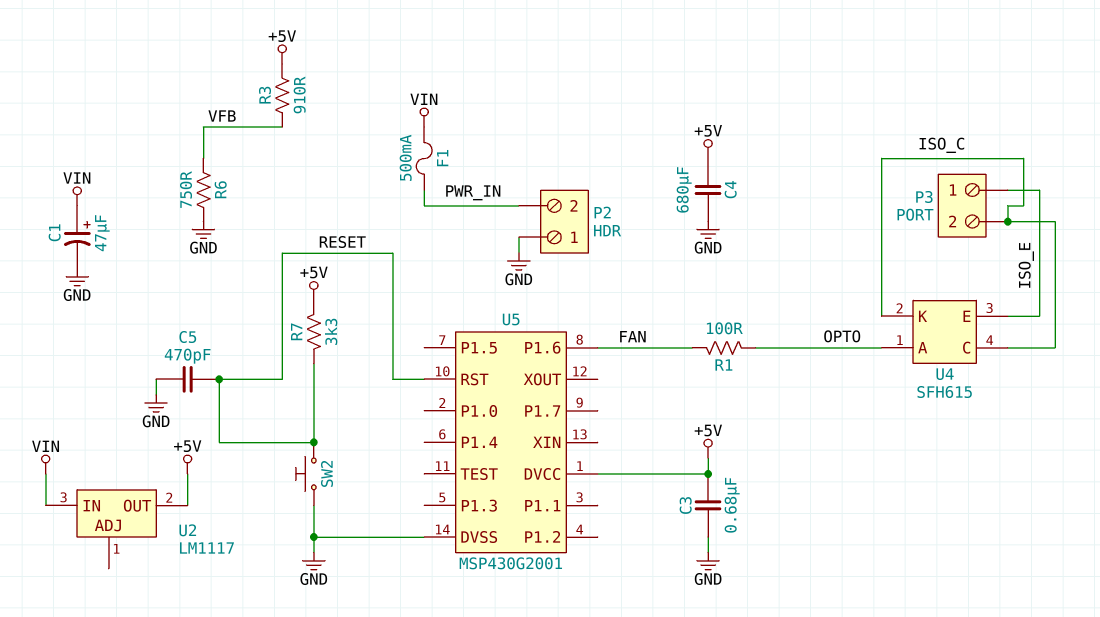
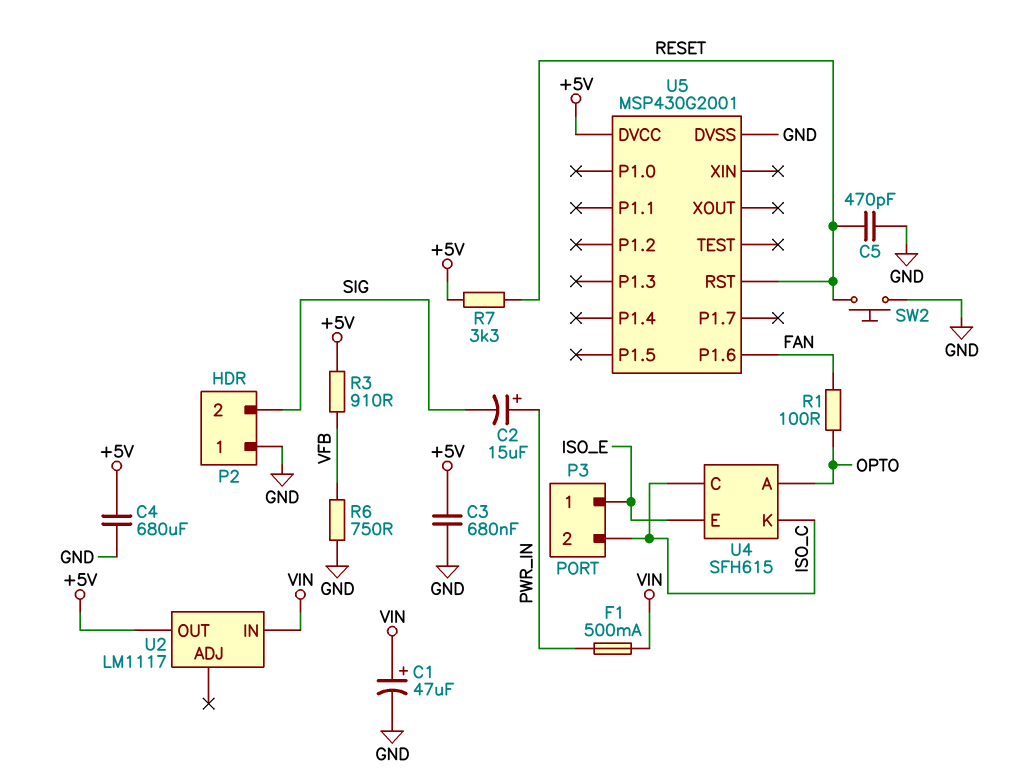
C2: none -> 15uF (plus PWR_IN, minus SIG)
P2 pin 2: PWR_IN -> SIG

